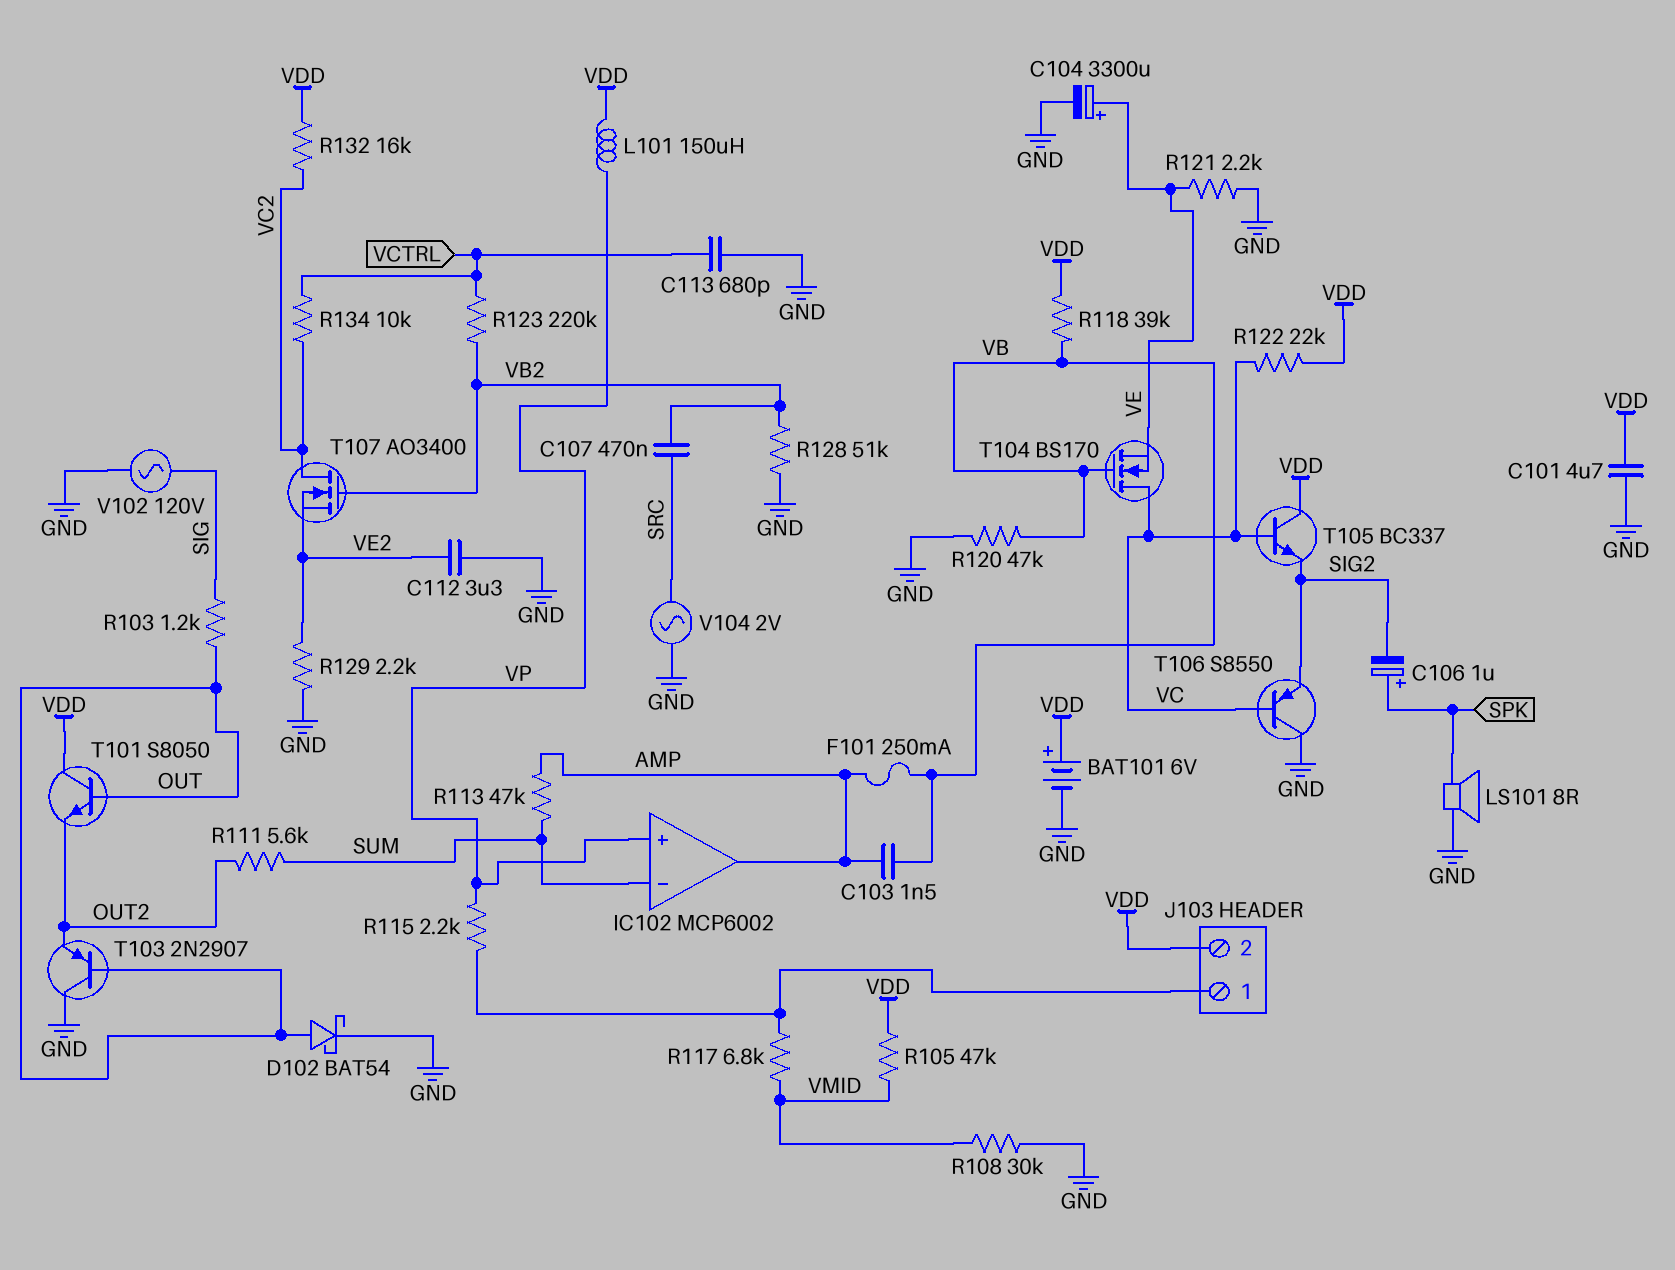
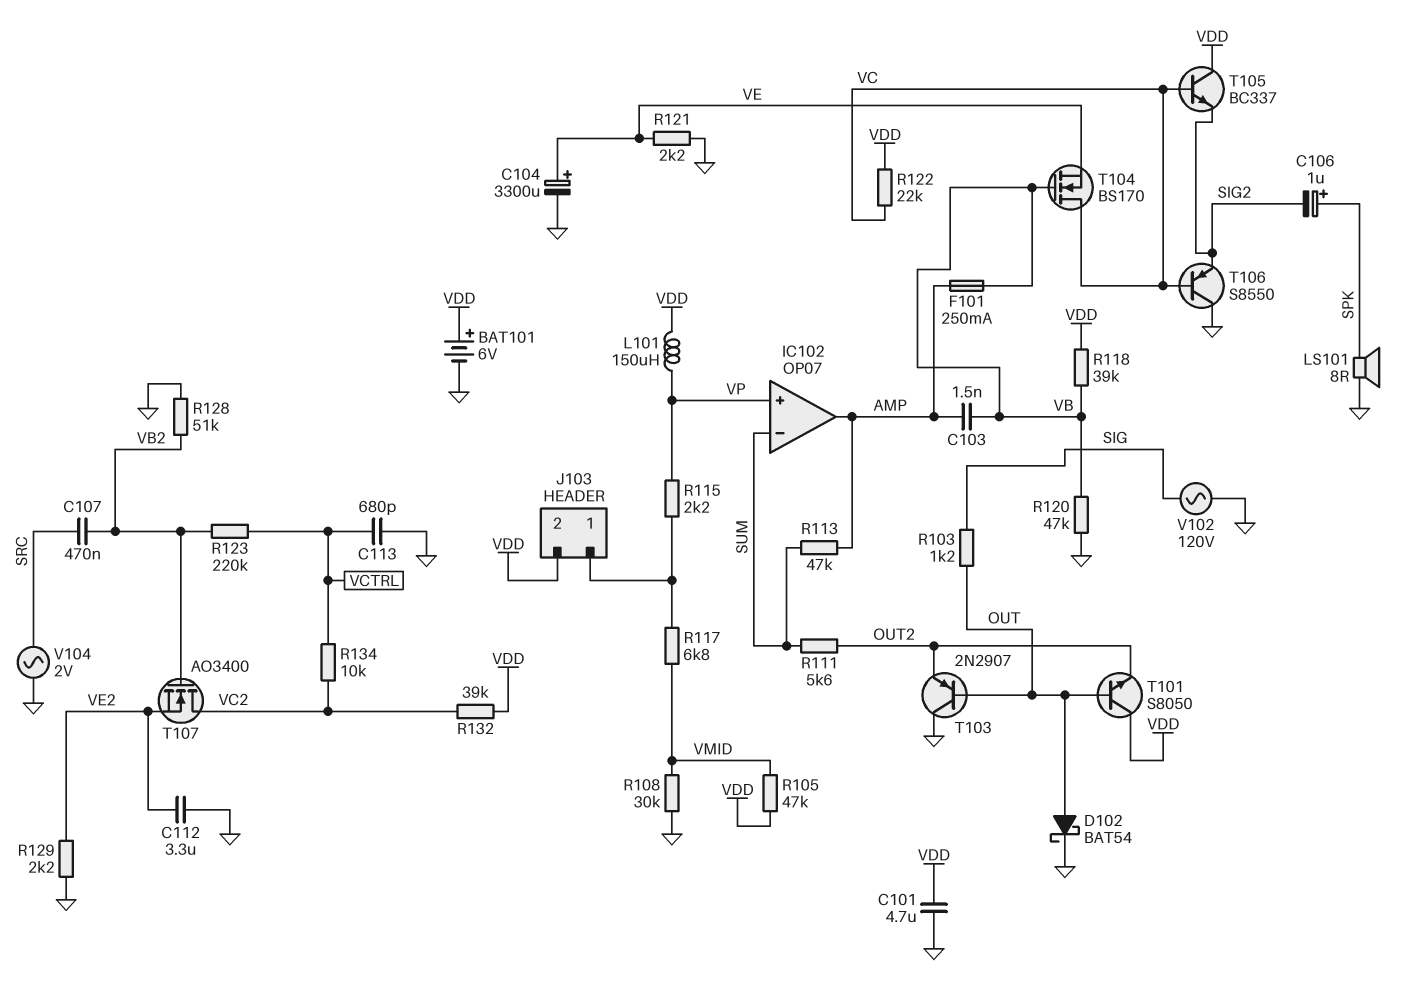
IC102: MCP6002 -> OP07
R132: 16k (VC2, VDD) -> 39k (VC2, VDD)

